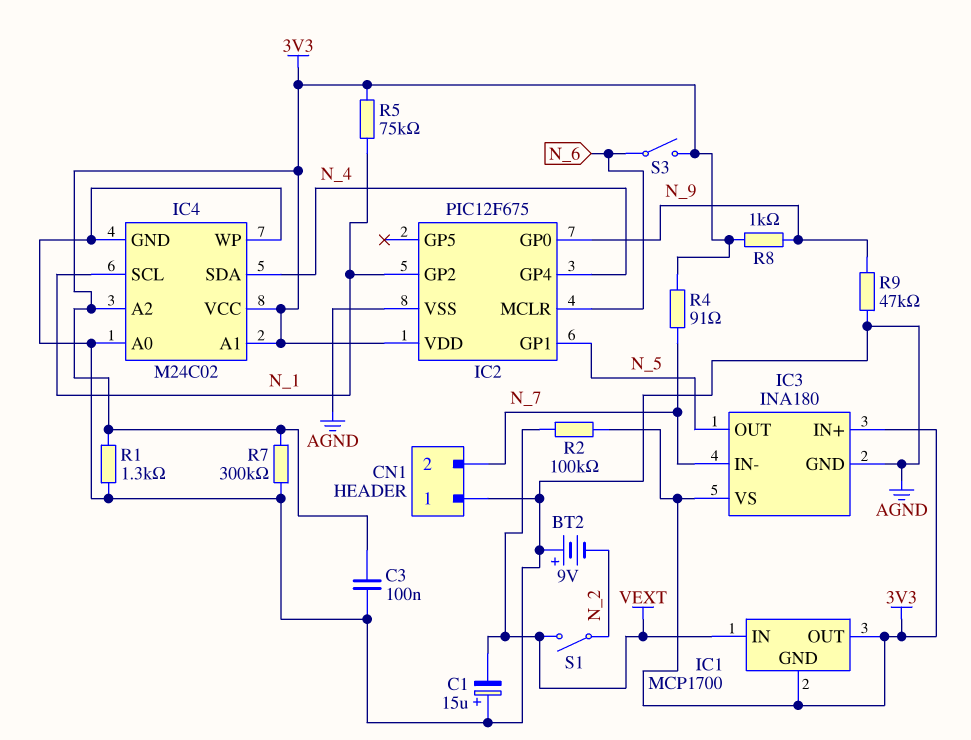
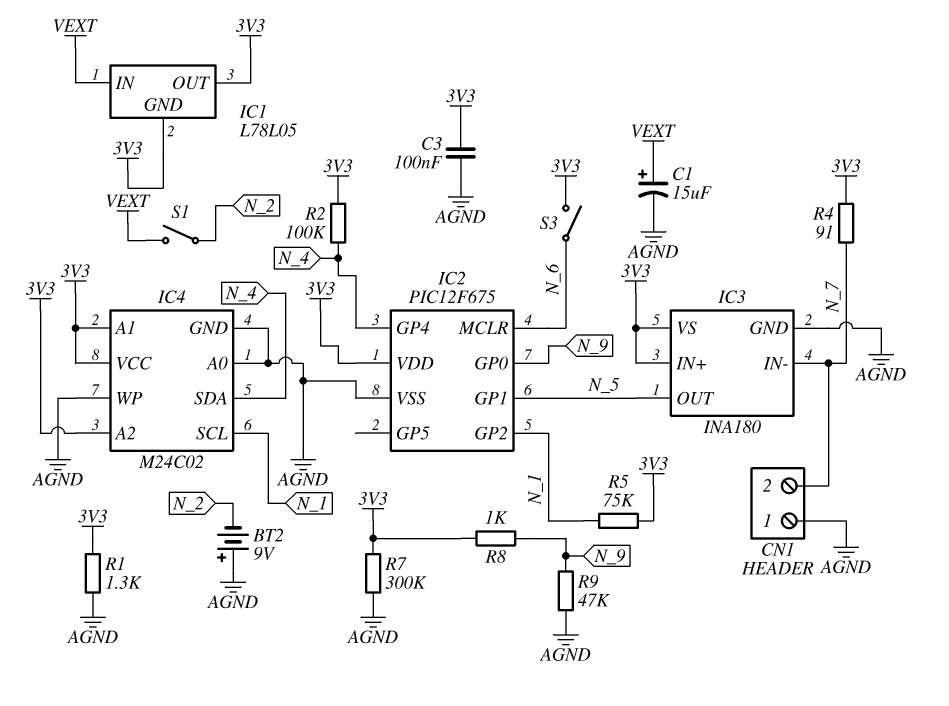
C1: 15uF (plus AGND, minus VEXT) -> 15uF (plus VEXT, minus AGND)
IC1: MCP1700 -> L78L05
R2: 100k (3V3, VEXT) -> 100k (3V3, N_4)

